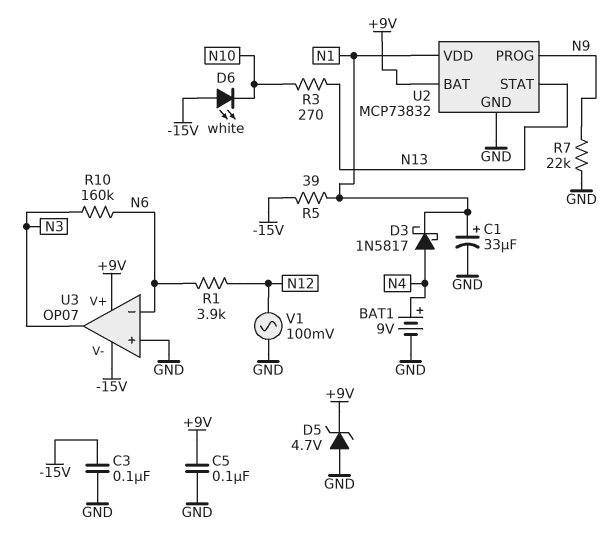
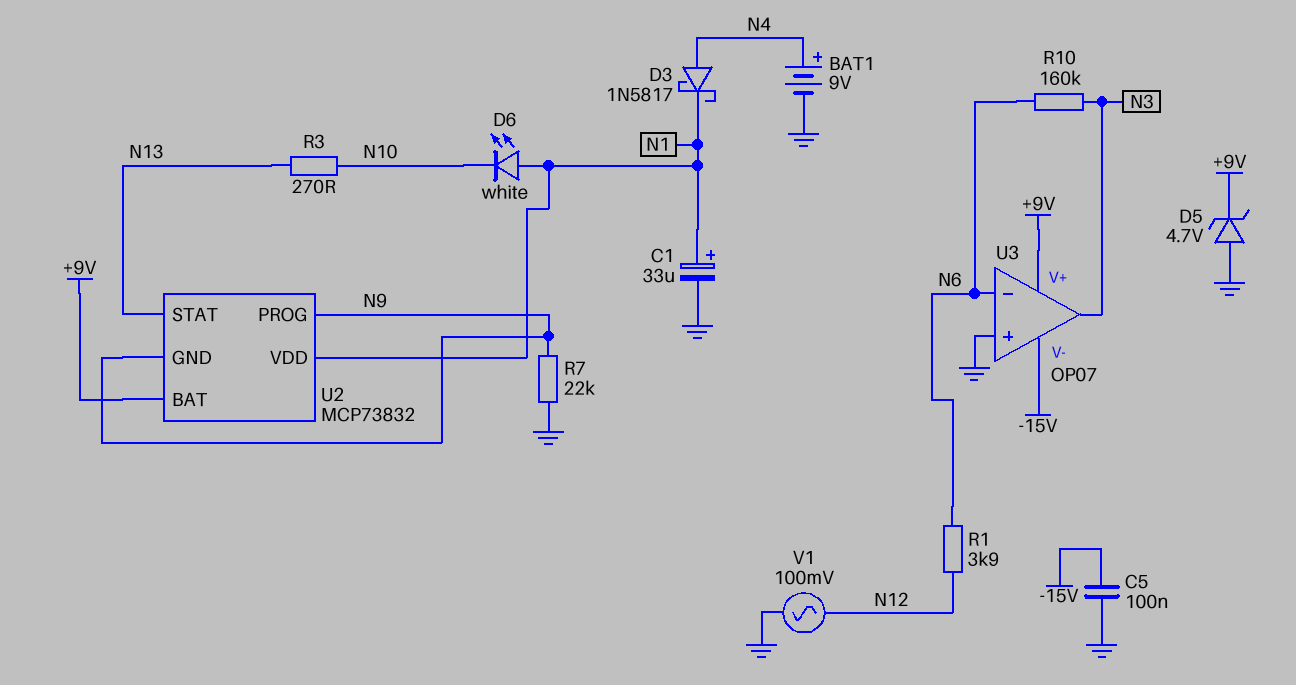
C3: 100nF (-15V, GND) -> none
C5: 100nF (+9V, GND) -> 100nF (-15V, GND)
D6: LED white (A -15V, K N10) -> LED white (A N1, K N10)
R5: 39 (-15V, N1) -> none
U2 pin GND: GND -> N9

